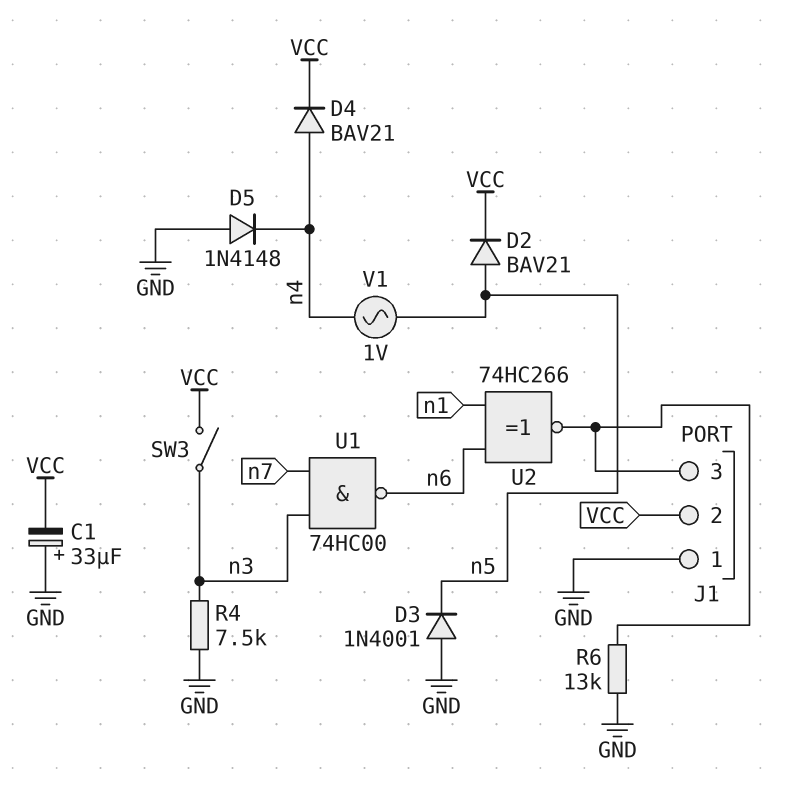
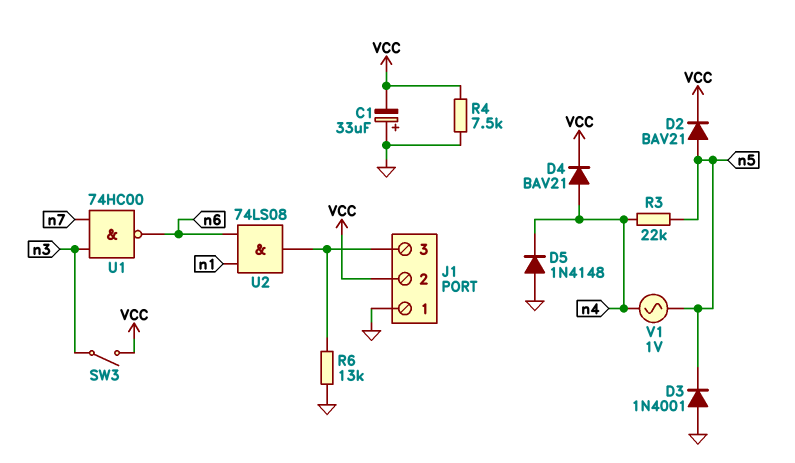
R3: none -> 22k (n4, n5)
R4: 7.5k (GND, n3) -> 7.5k (GND, VCC)
U2: XNOR 74HC266 (in n1, in n6, out J1/3) -> AND 74LS08 (in n1, in n6, out J1/3)

